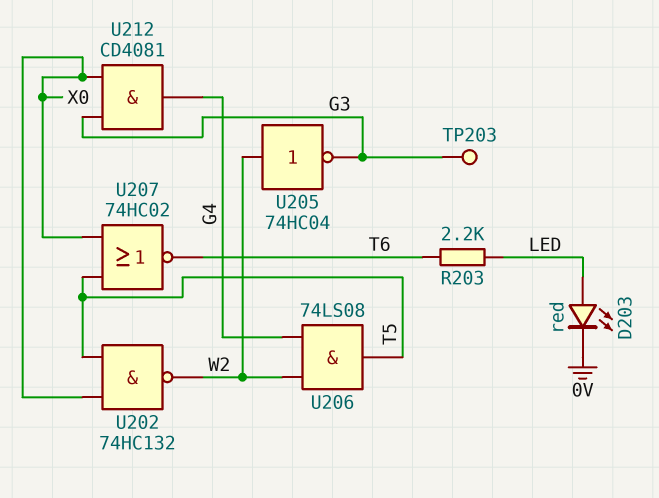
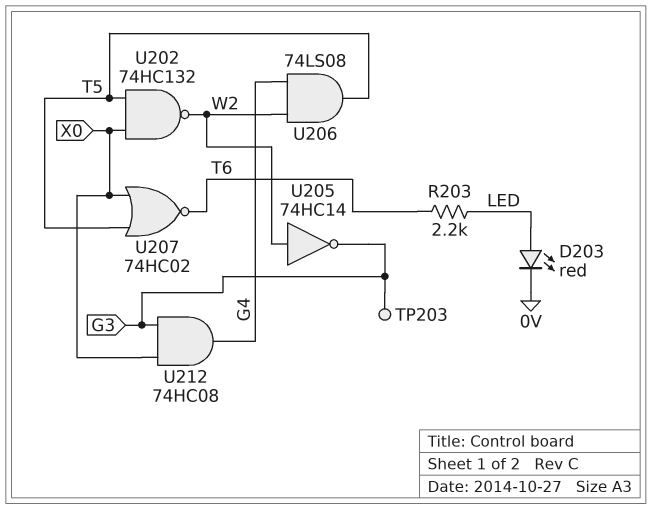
U205: NOT 74HC04 (in W2, out G3) -> NOT 74HC14 (in W2, out G3)
U212: AND CD4081 (in G3, in X0, out G4) -> AND 74HC08 (in G3, in X0, out G4)

